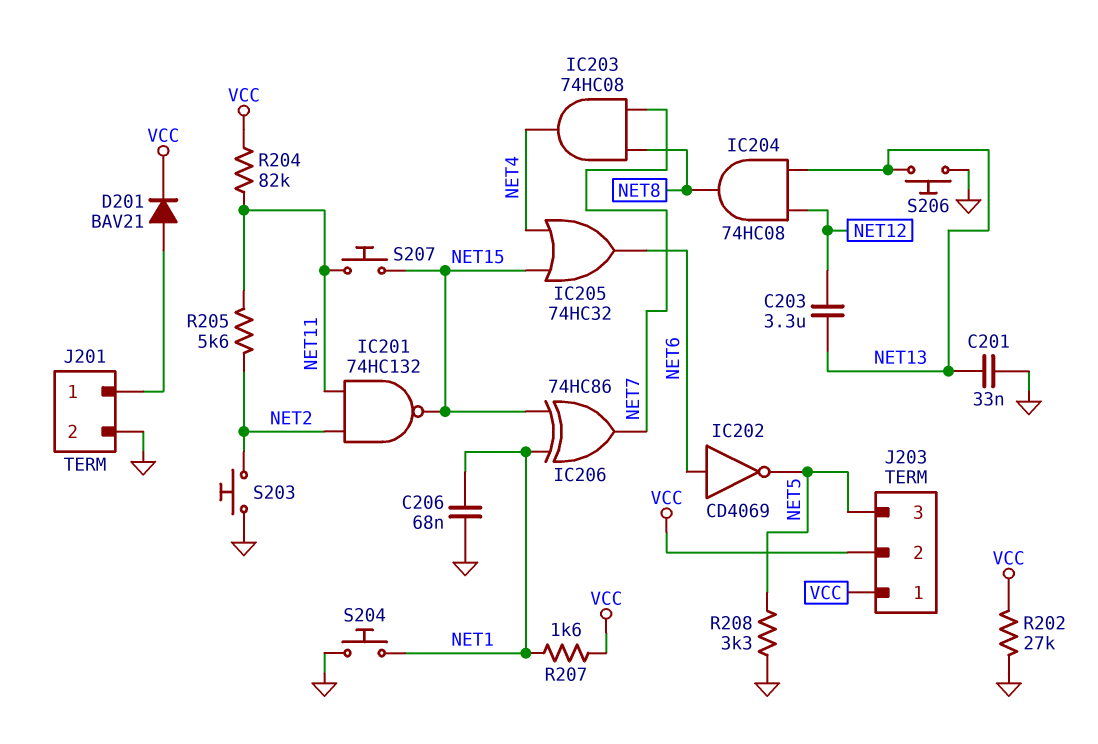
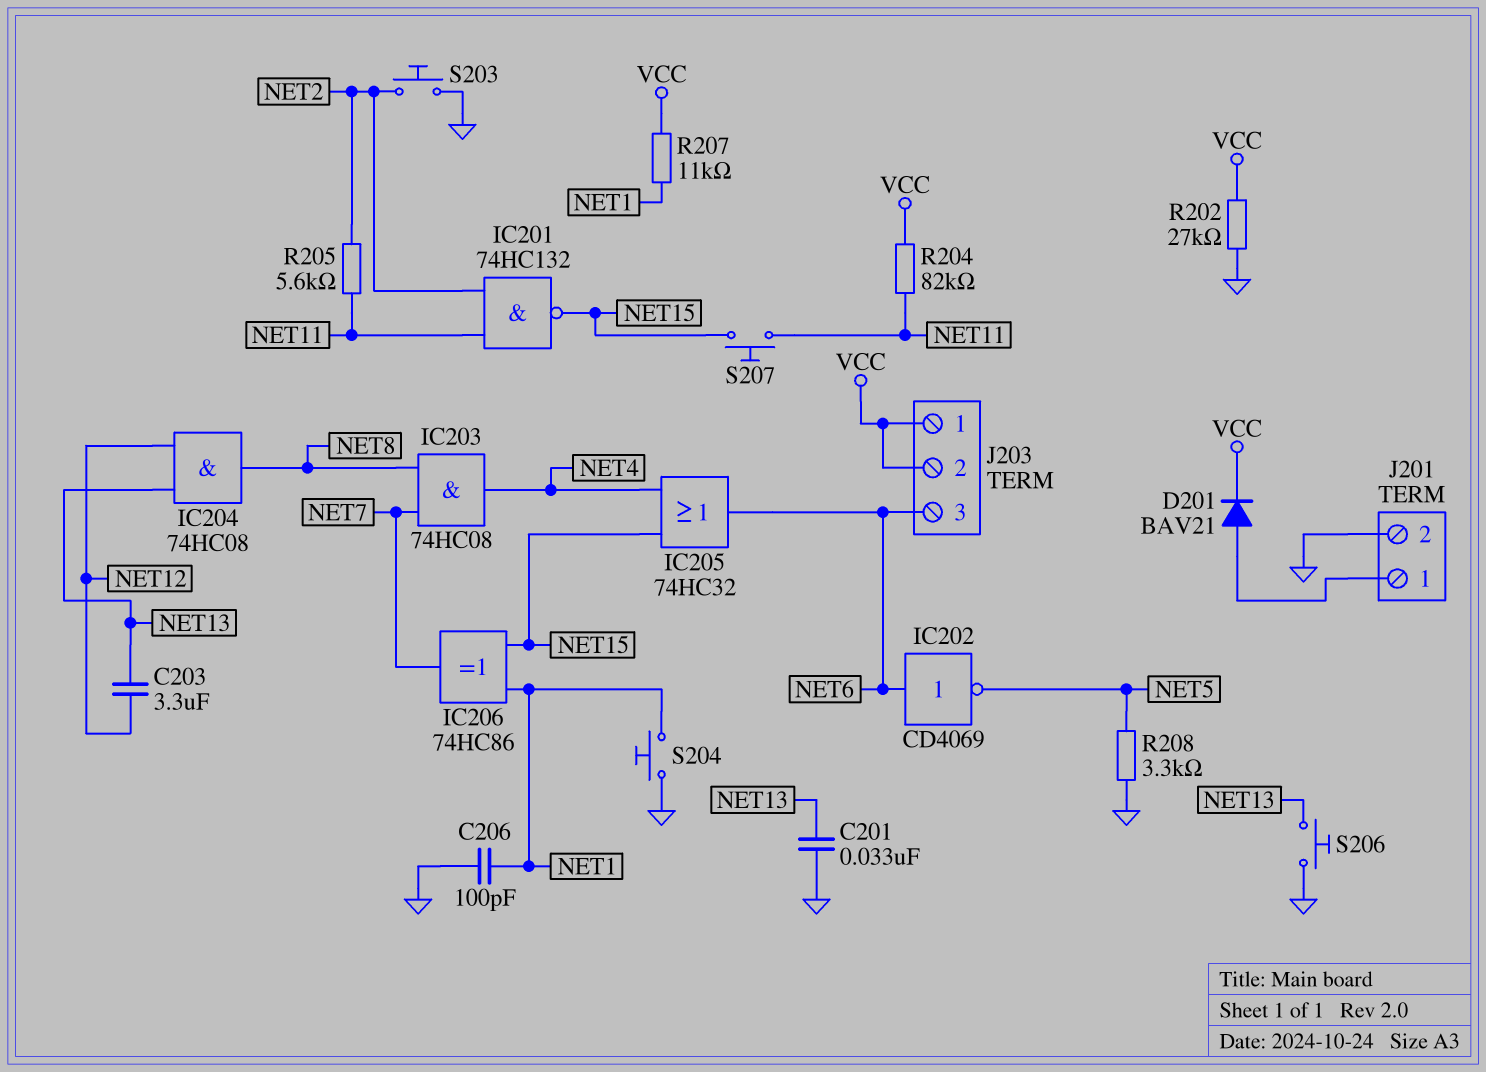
C206: 68nF (GND, NET1) -> 100pF (GND, NET1)
J203 pin 3: NET5 -> NET6
R207: 1.6k (NET1, VCC) -> 11k (NET1, VCC)

